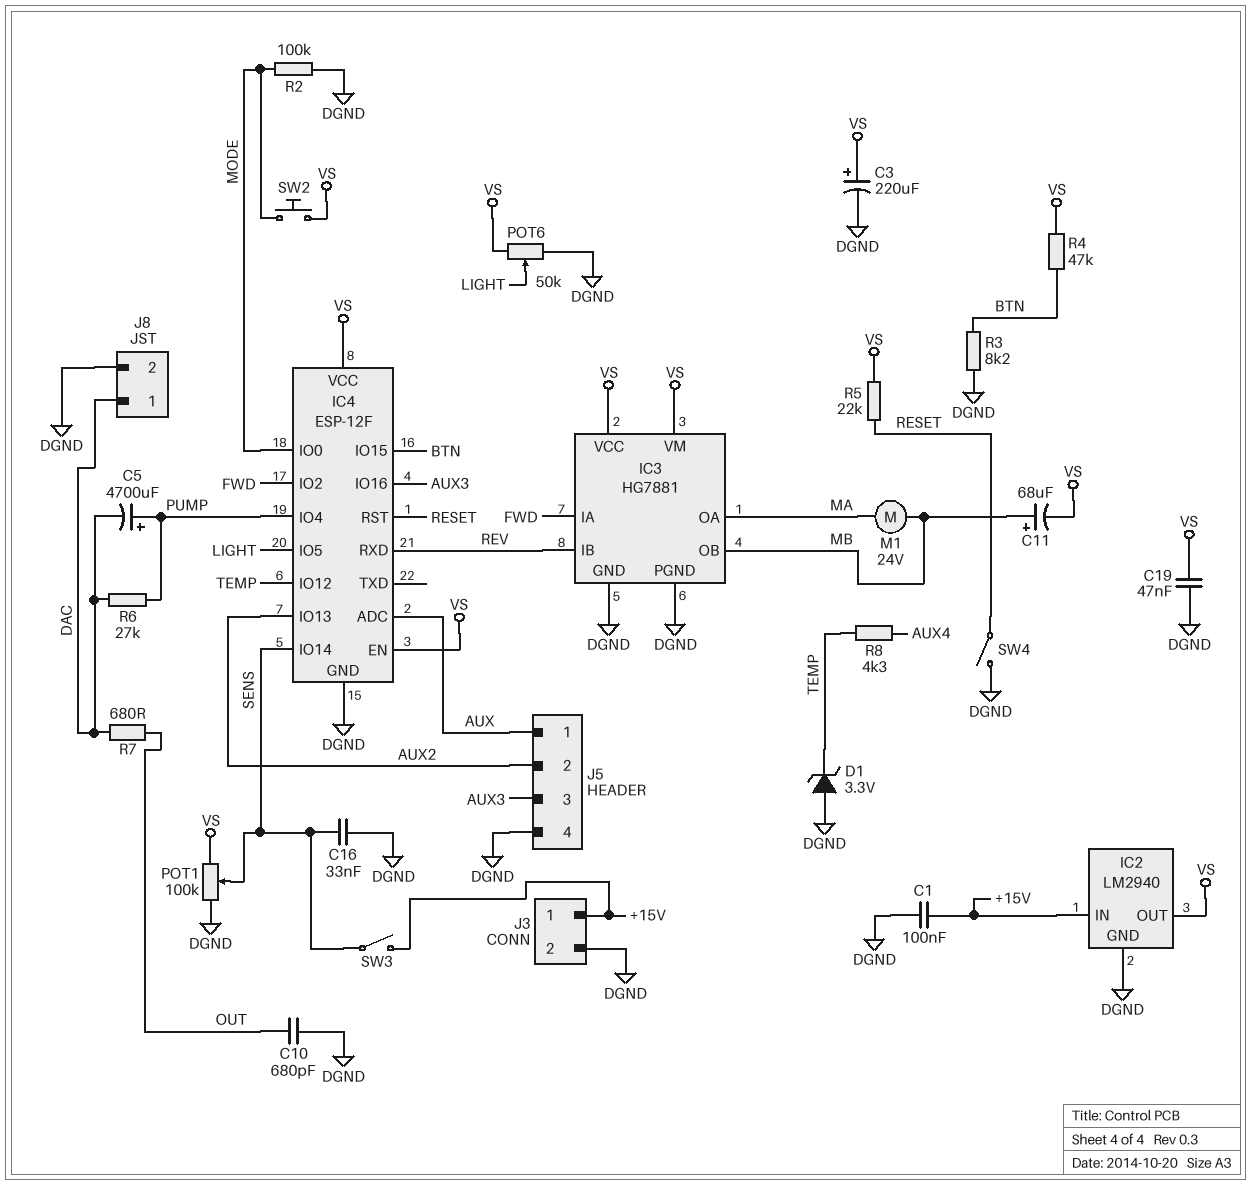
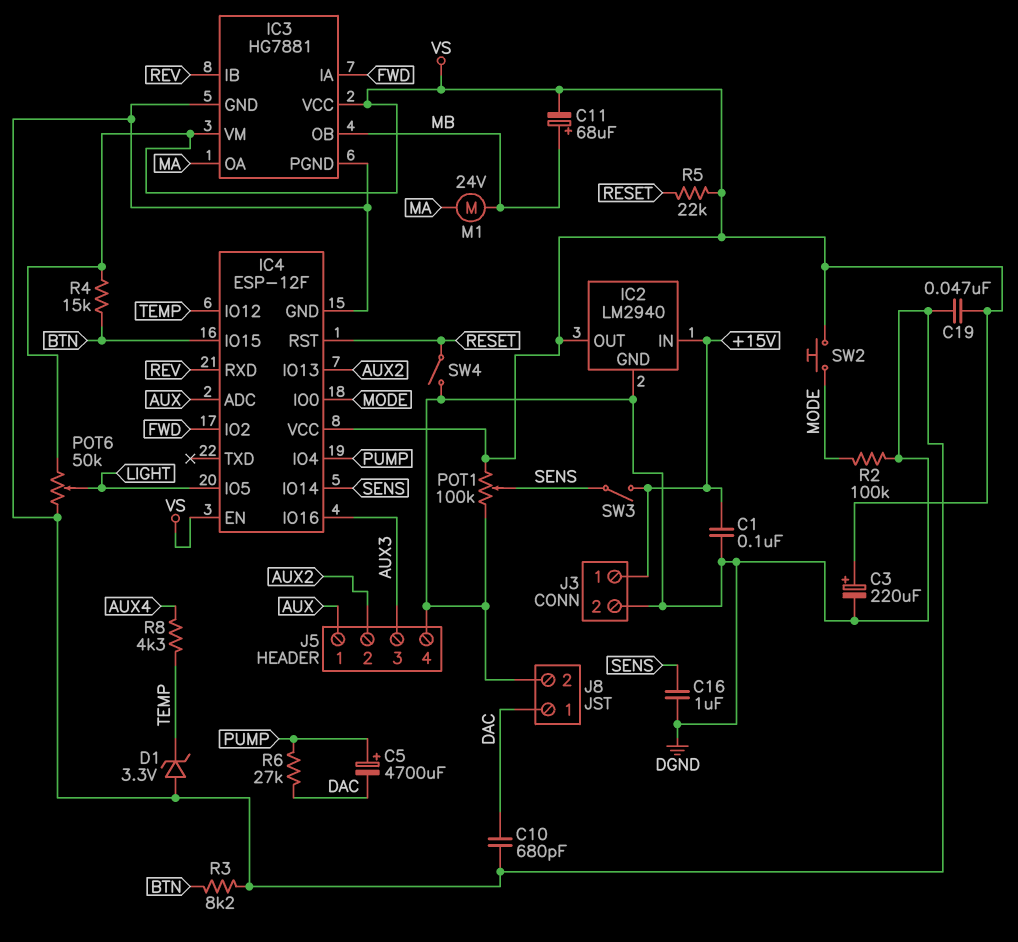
C10: 680pF (DGND, OUT) -> 680pF (DAC, DGND)
C16: 33nF (DGND, SENS) -> 1uF (DGND, SENS)
R4: 47k (BTN, VS) -> 15k (BTN, VS)
R7: 680 (DAC, OUT) -> none

